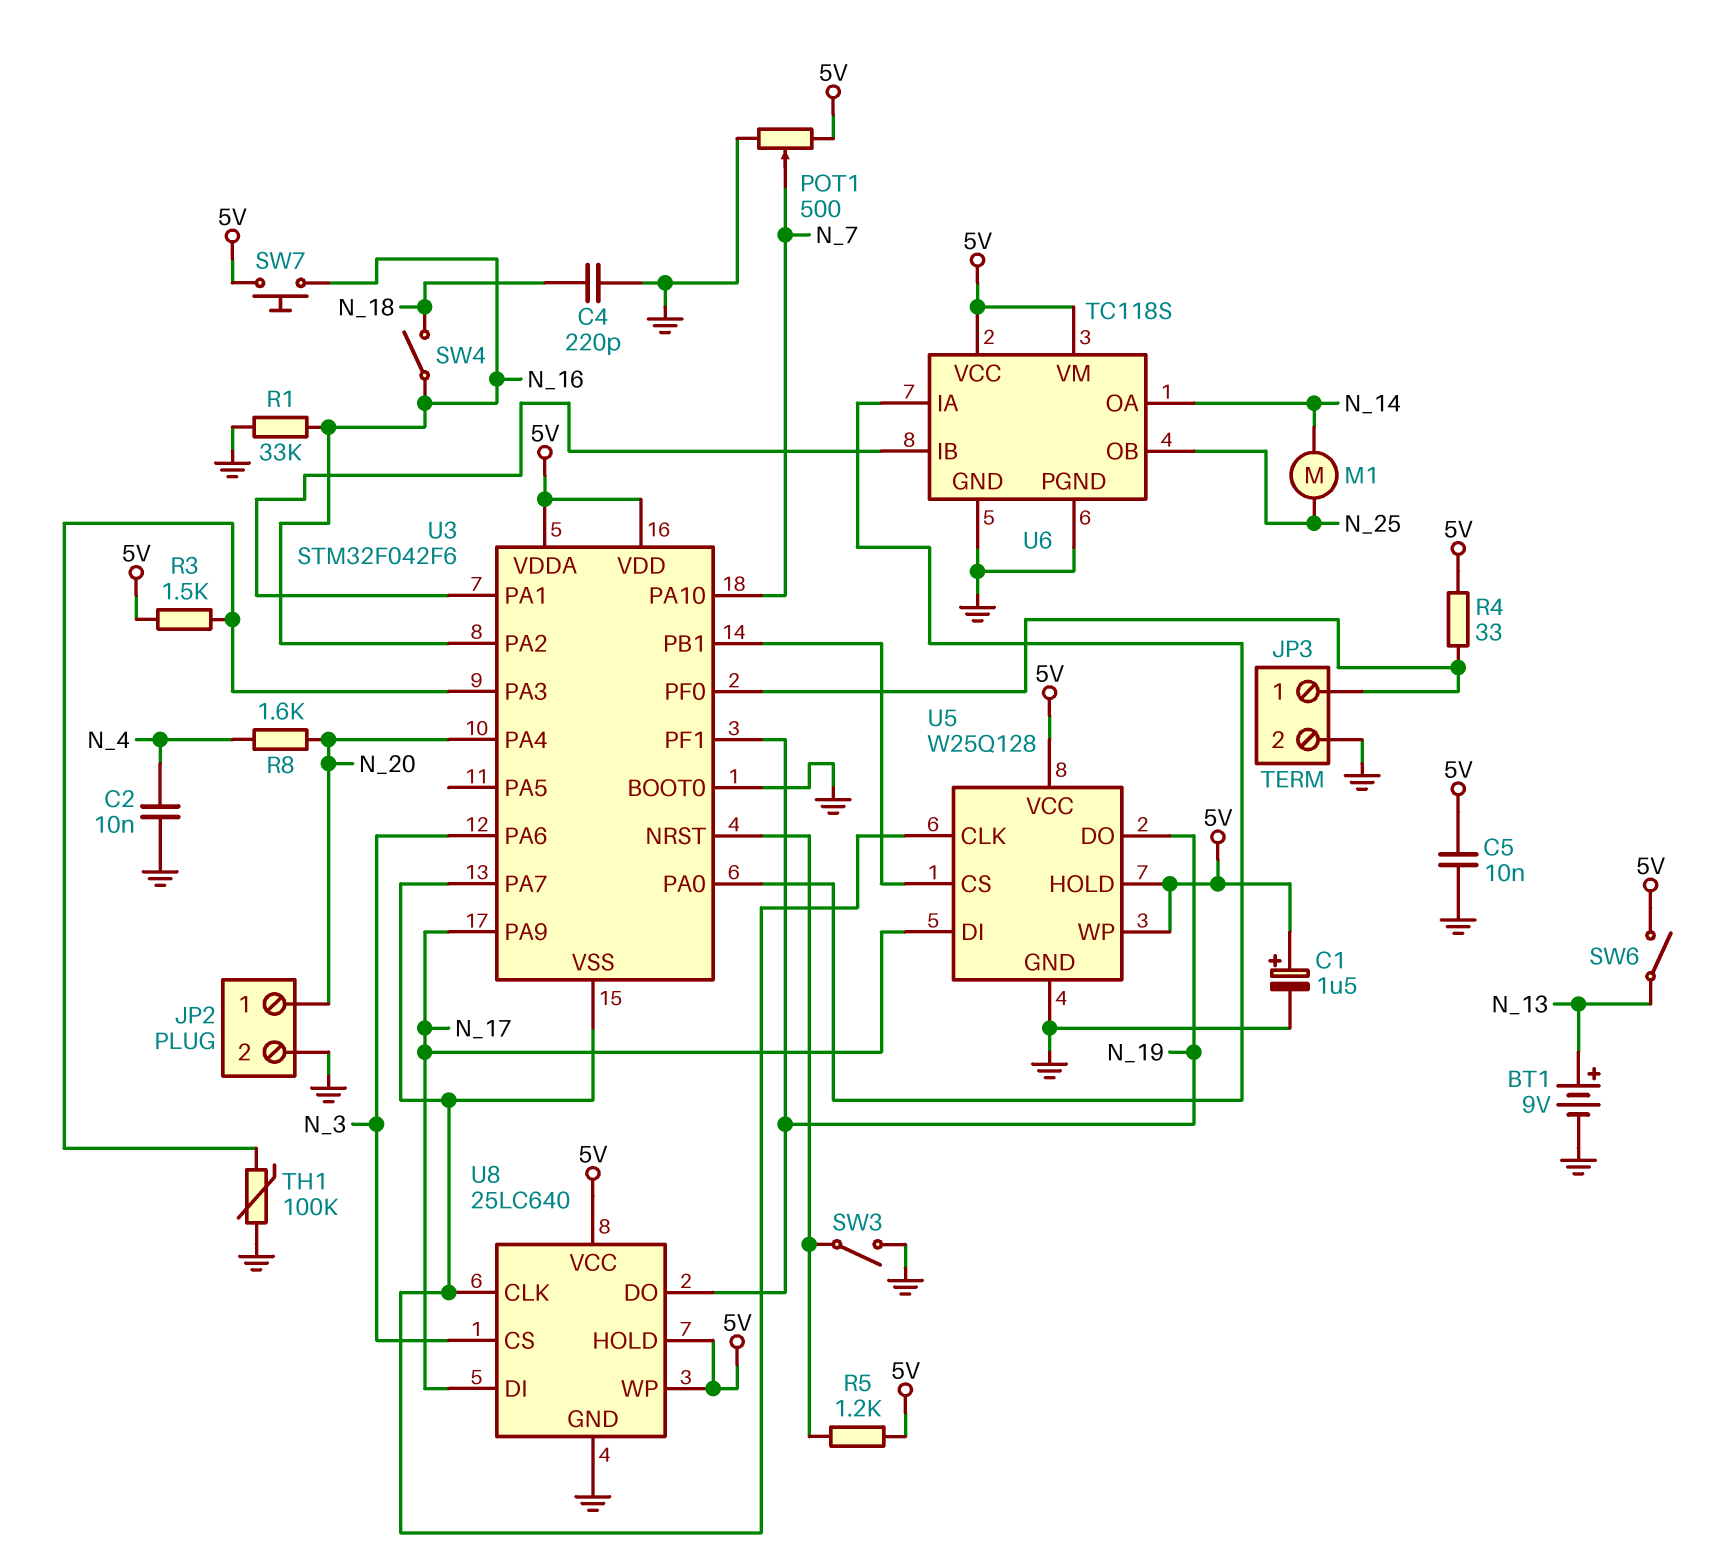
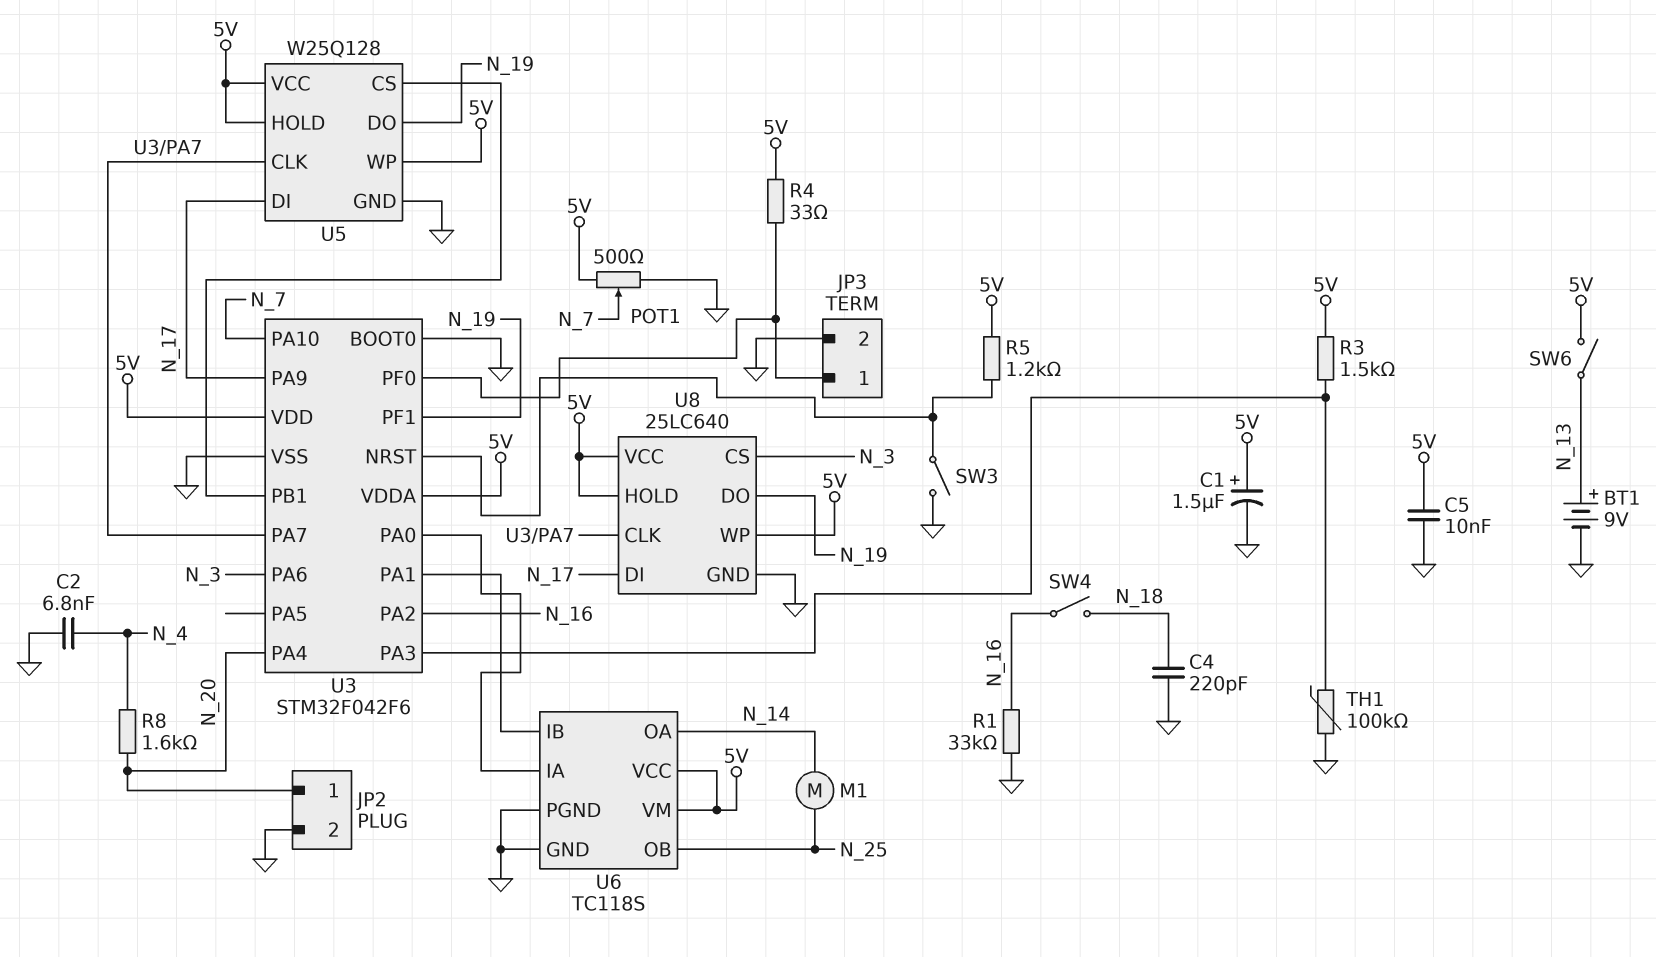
C2: 10nF (GND, N_4) -> 6.8nF (GND, N_4)
SW7: button (5V, N_16) -> none
U3 pin VSS: U3/PA7 -> GND

